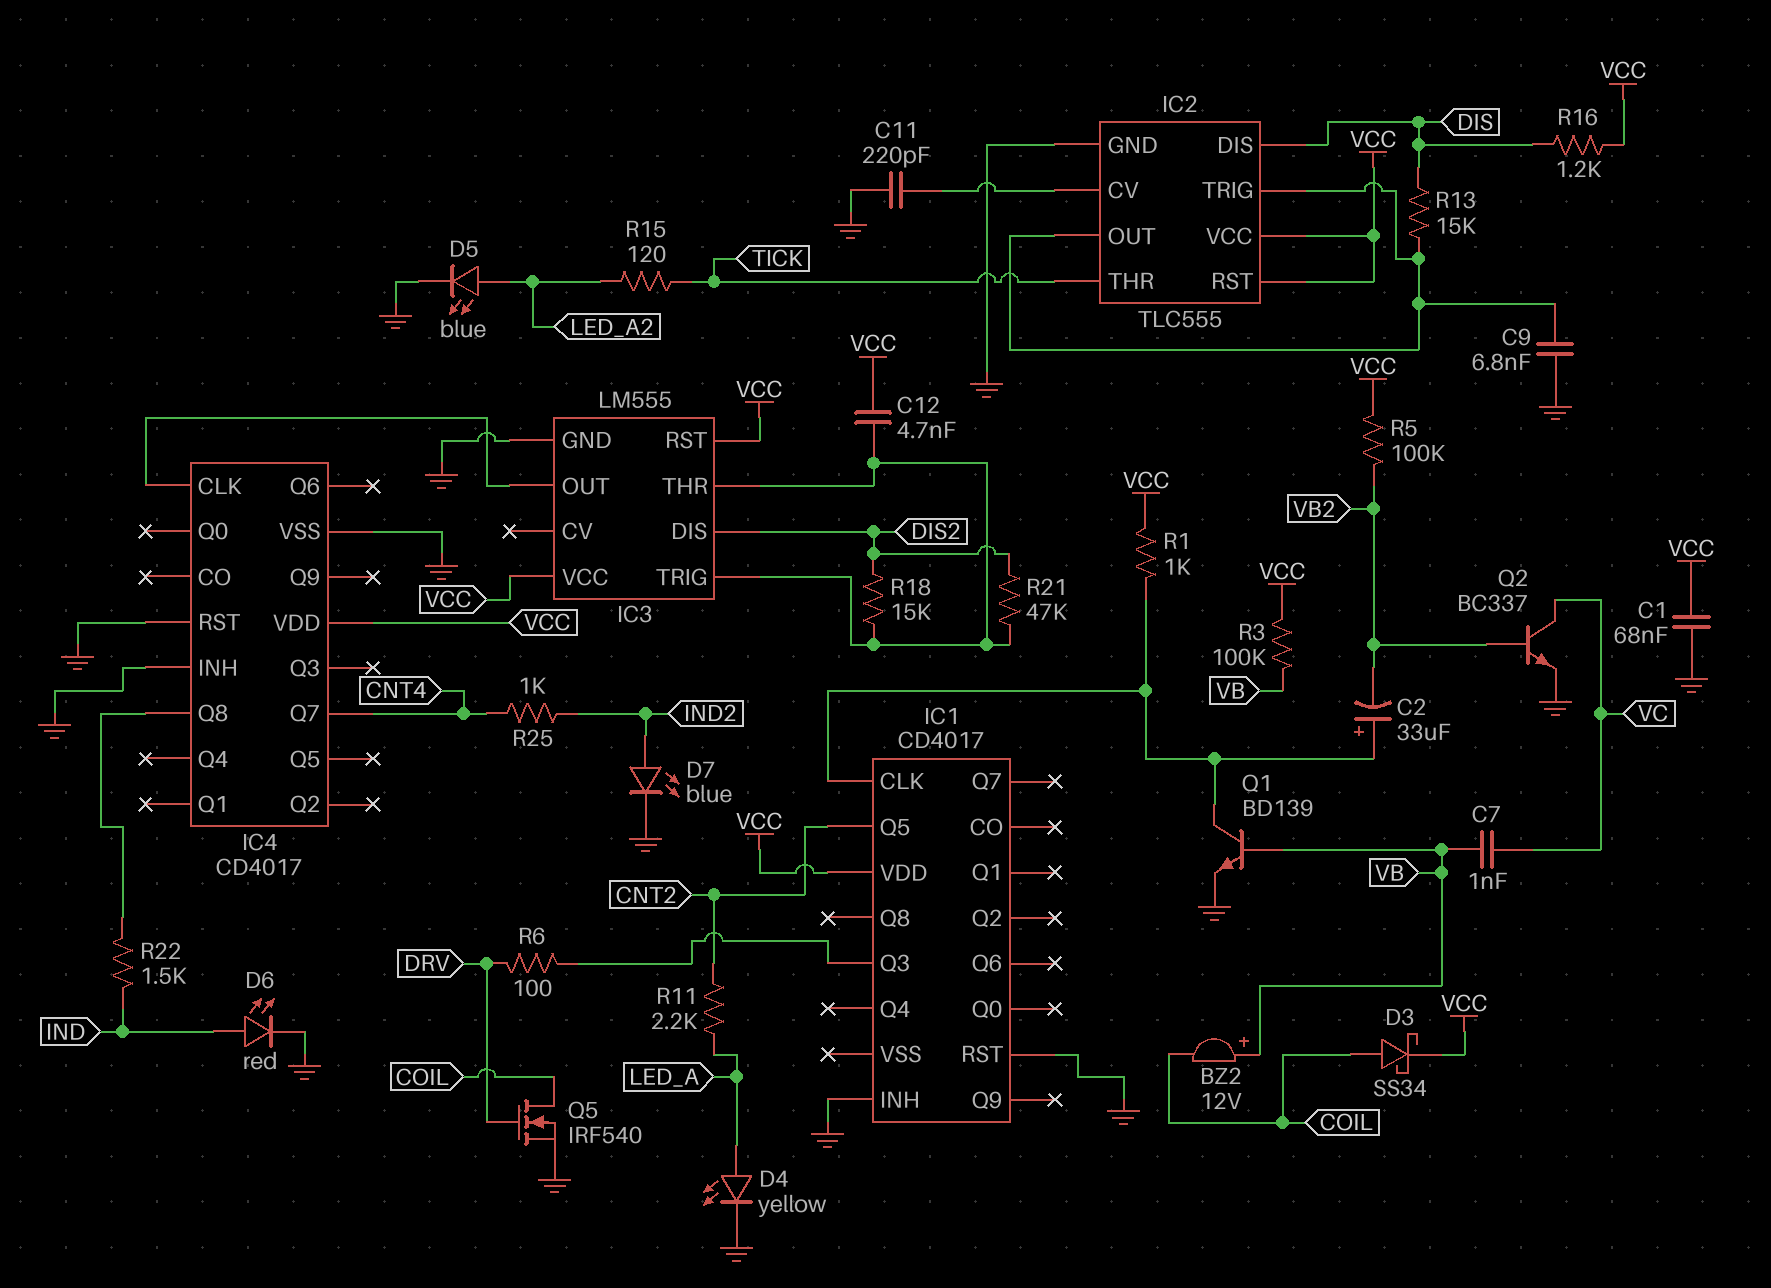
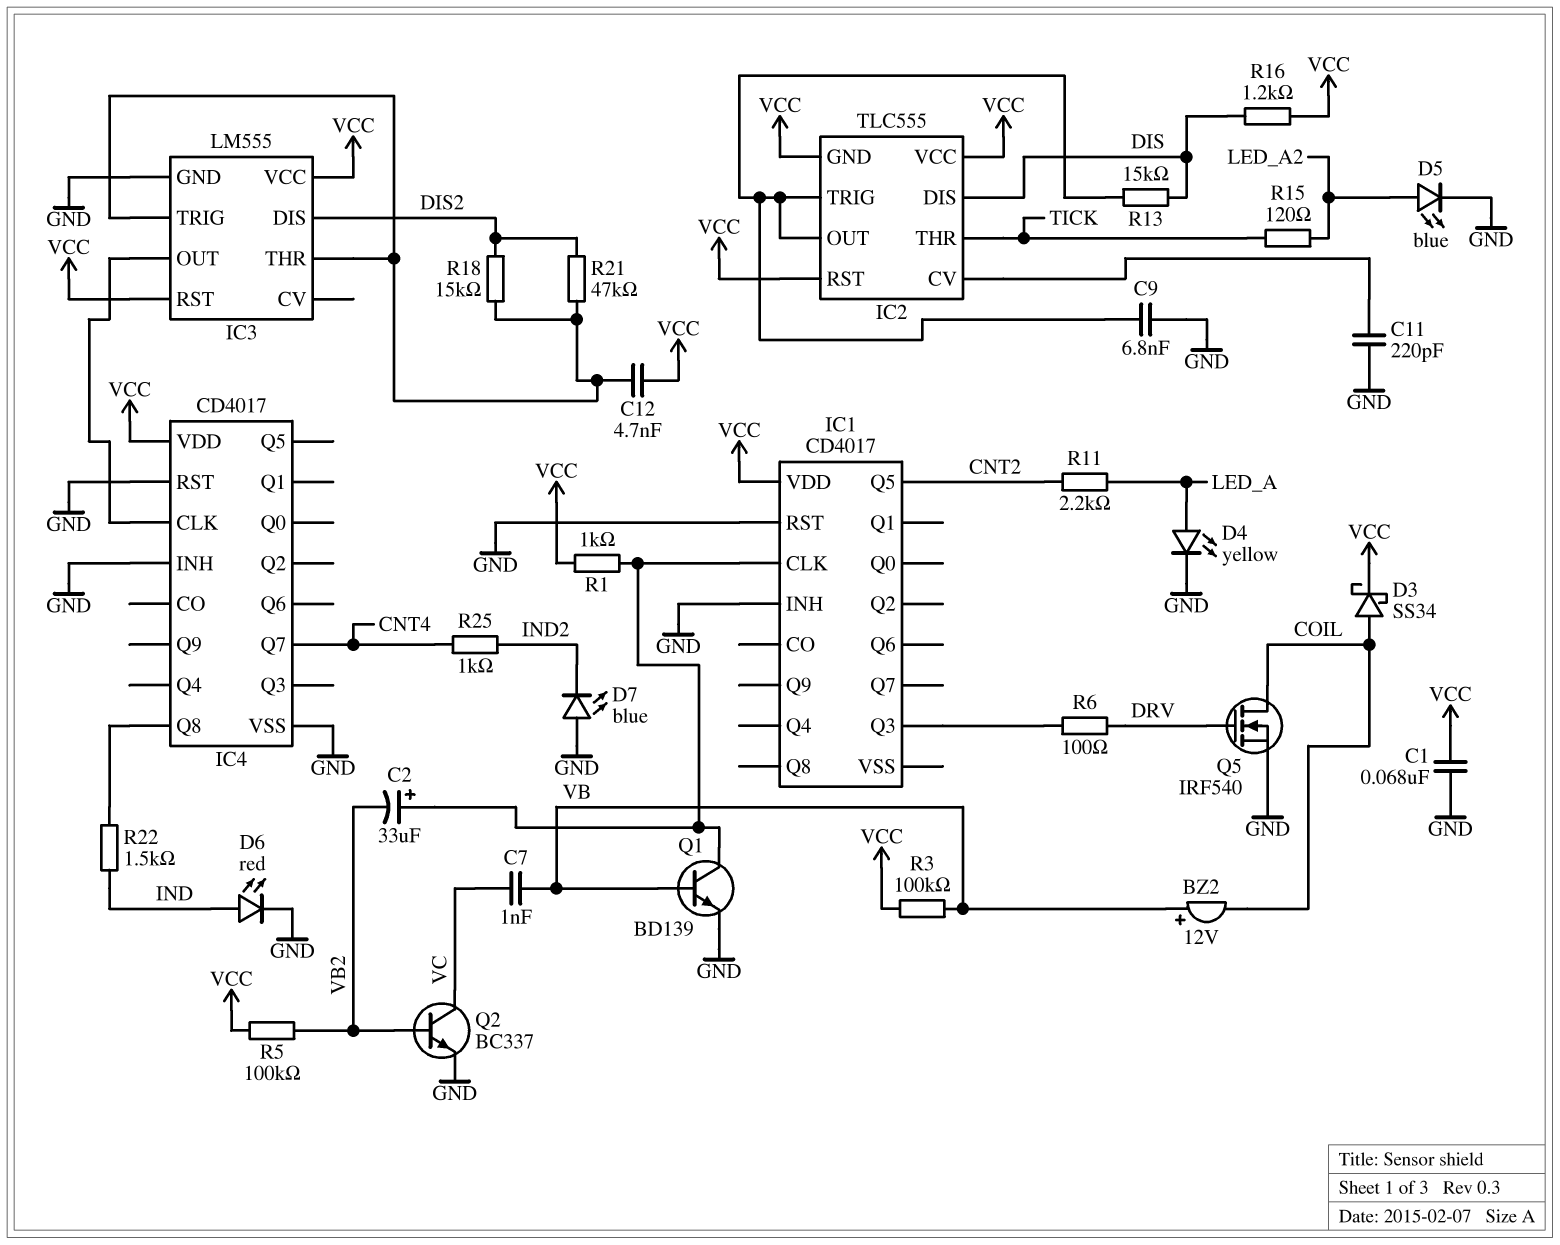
D7: LED blue (A IND2, K GND) -> LED blue (A GND, K IND2)
IC2 pin GND: GND -> VCC

